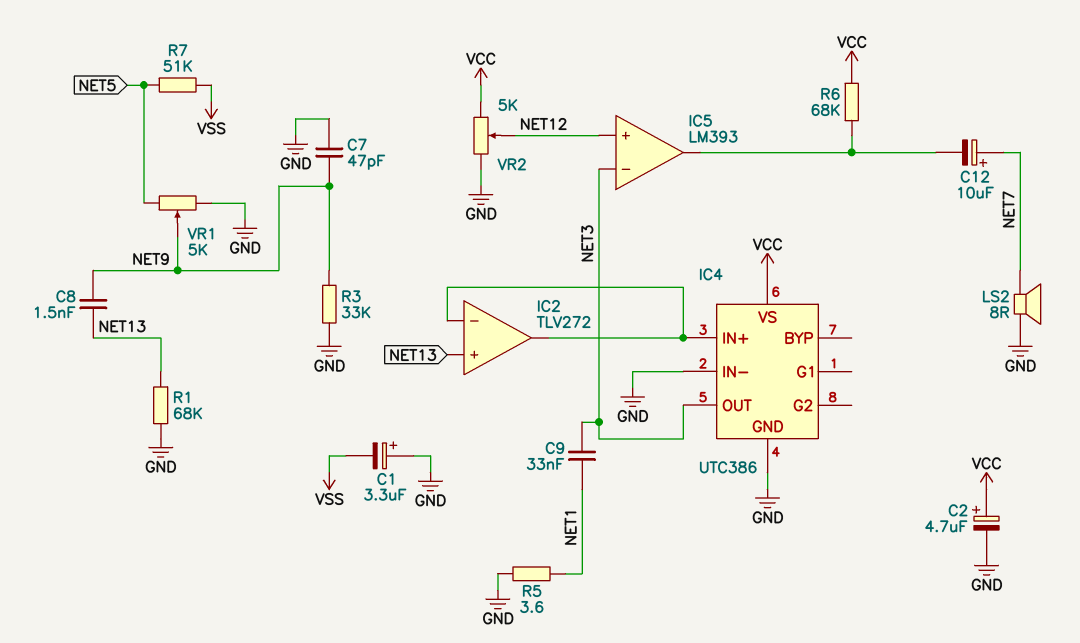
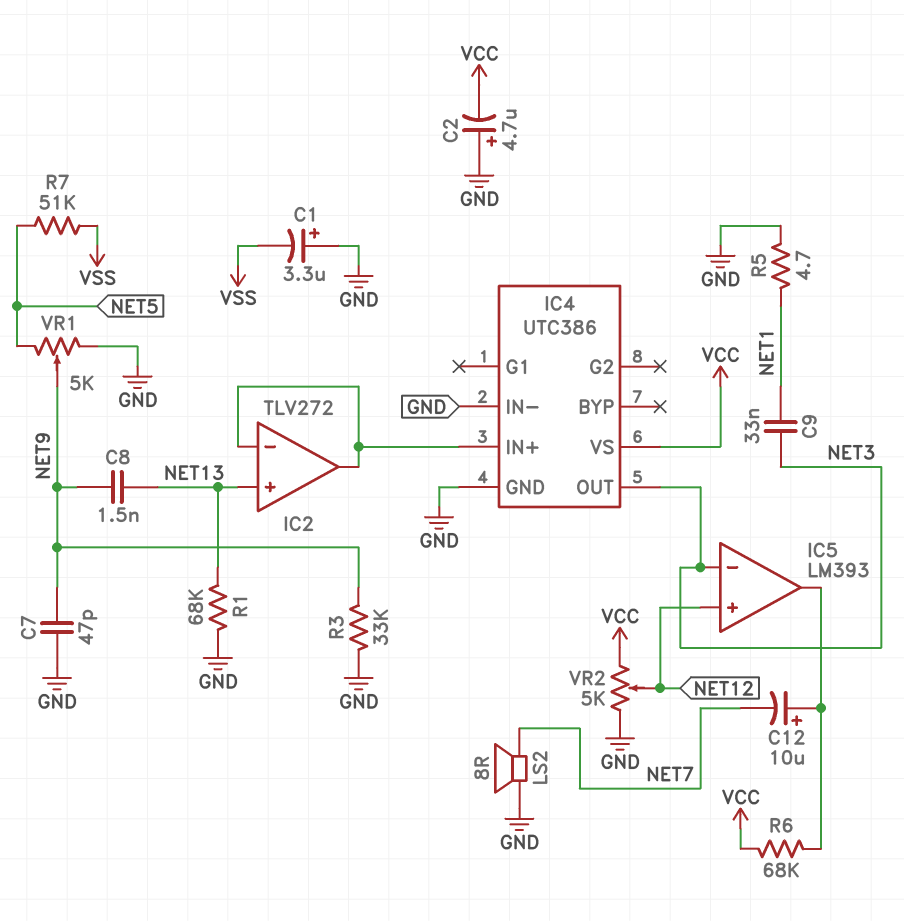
C2: 4.7uF (plus VCC, minus GND) -> 4.7uF (plus GND, minus VCC)
C12: 10uF (plus NET7, minus IC5/out) -> 10uF (plus IC5/out, minus NET7)
R5: 3.6 (GND, NET1) -> 4.7 (GND, NET1)

